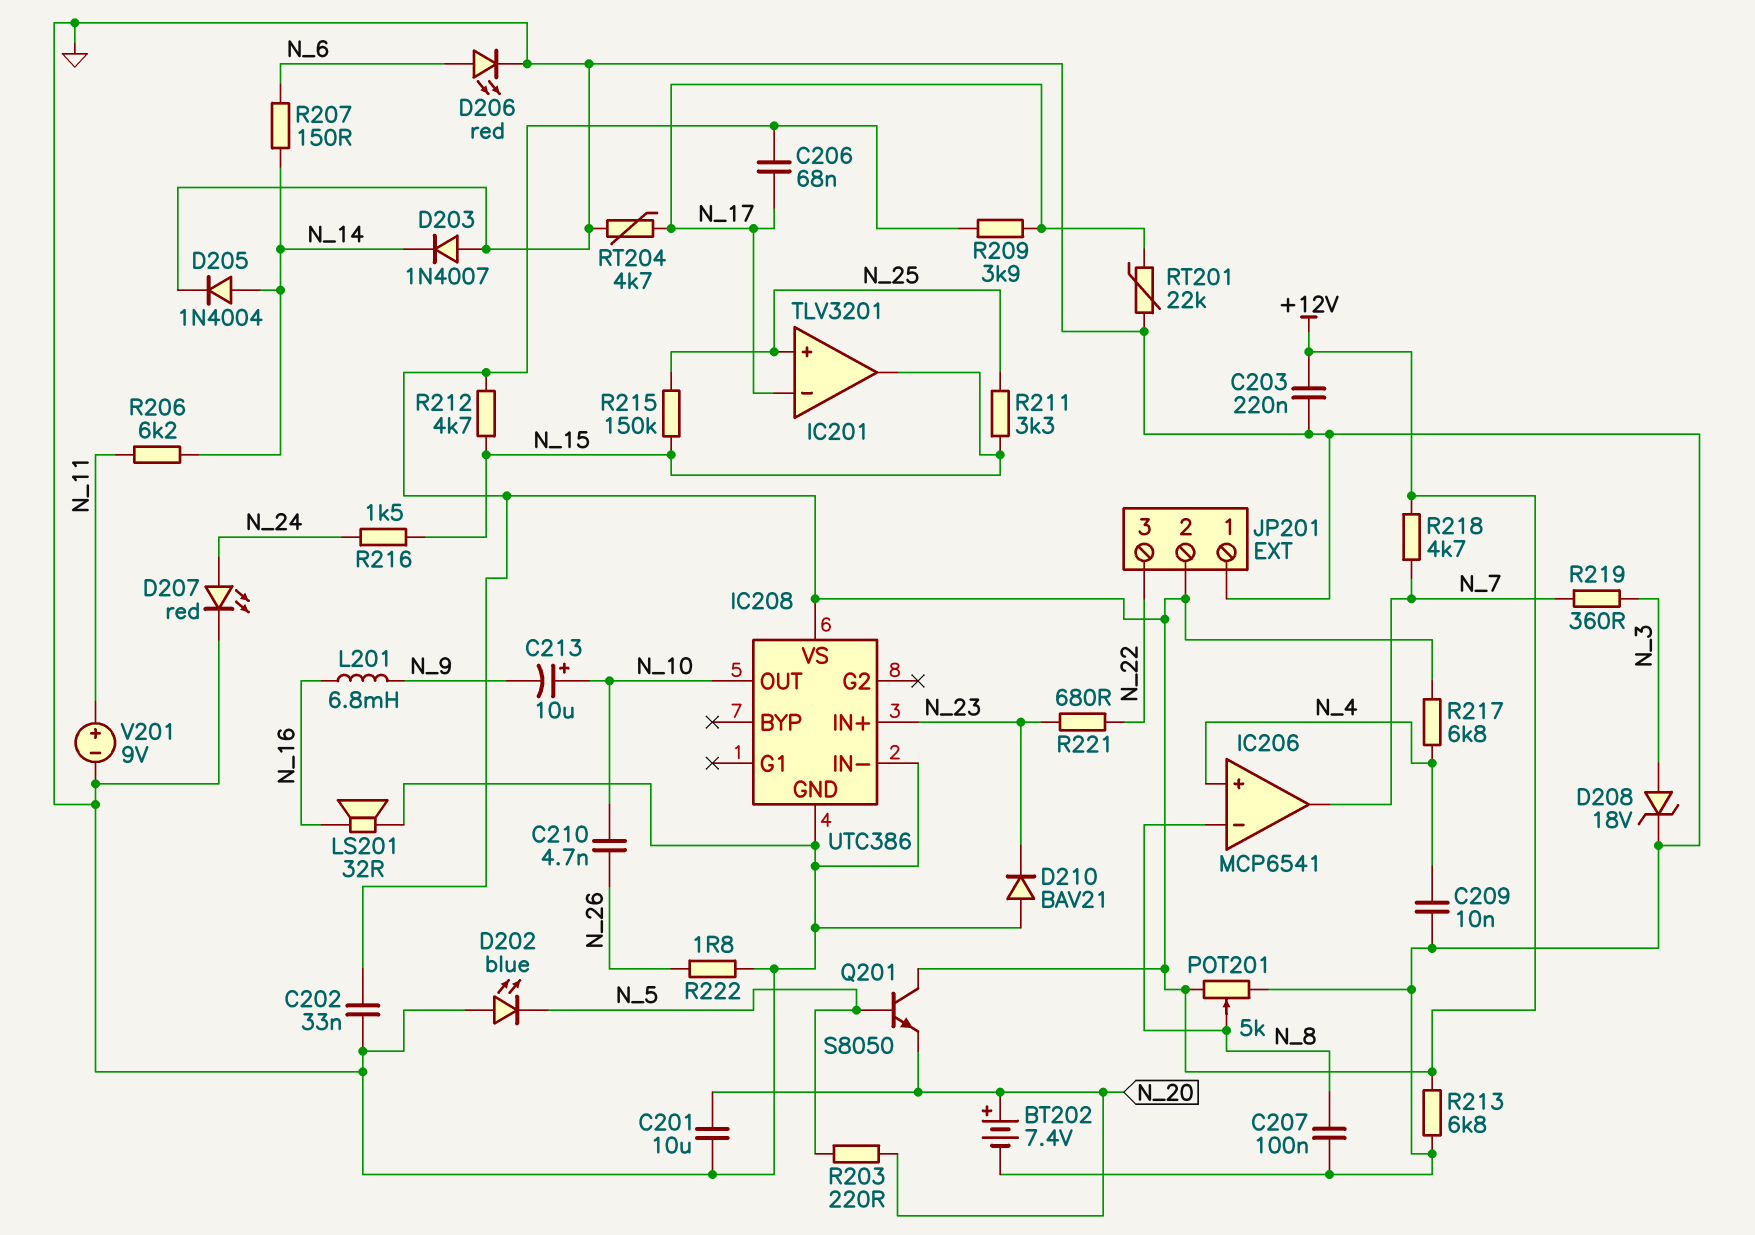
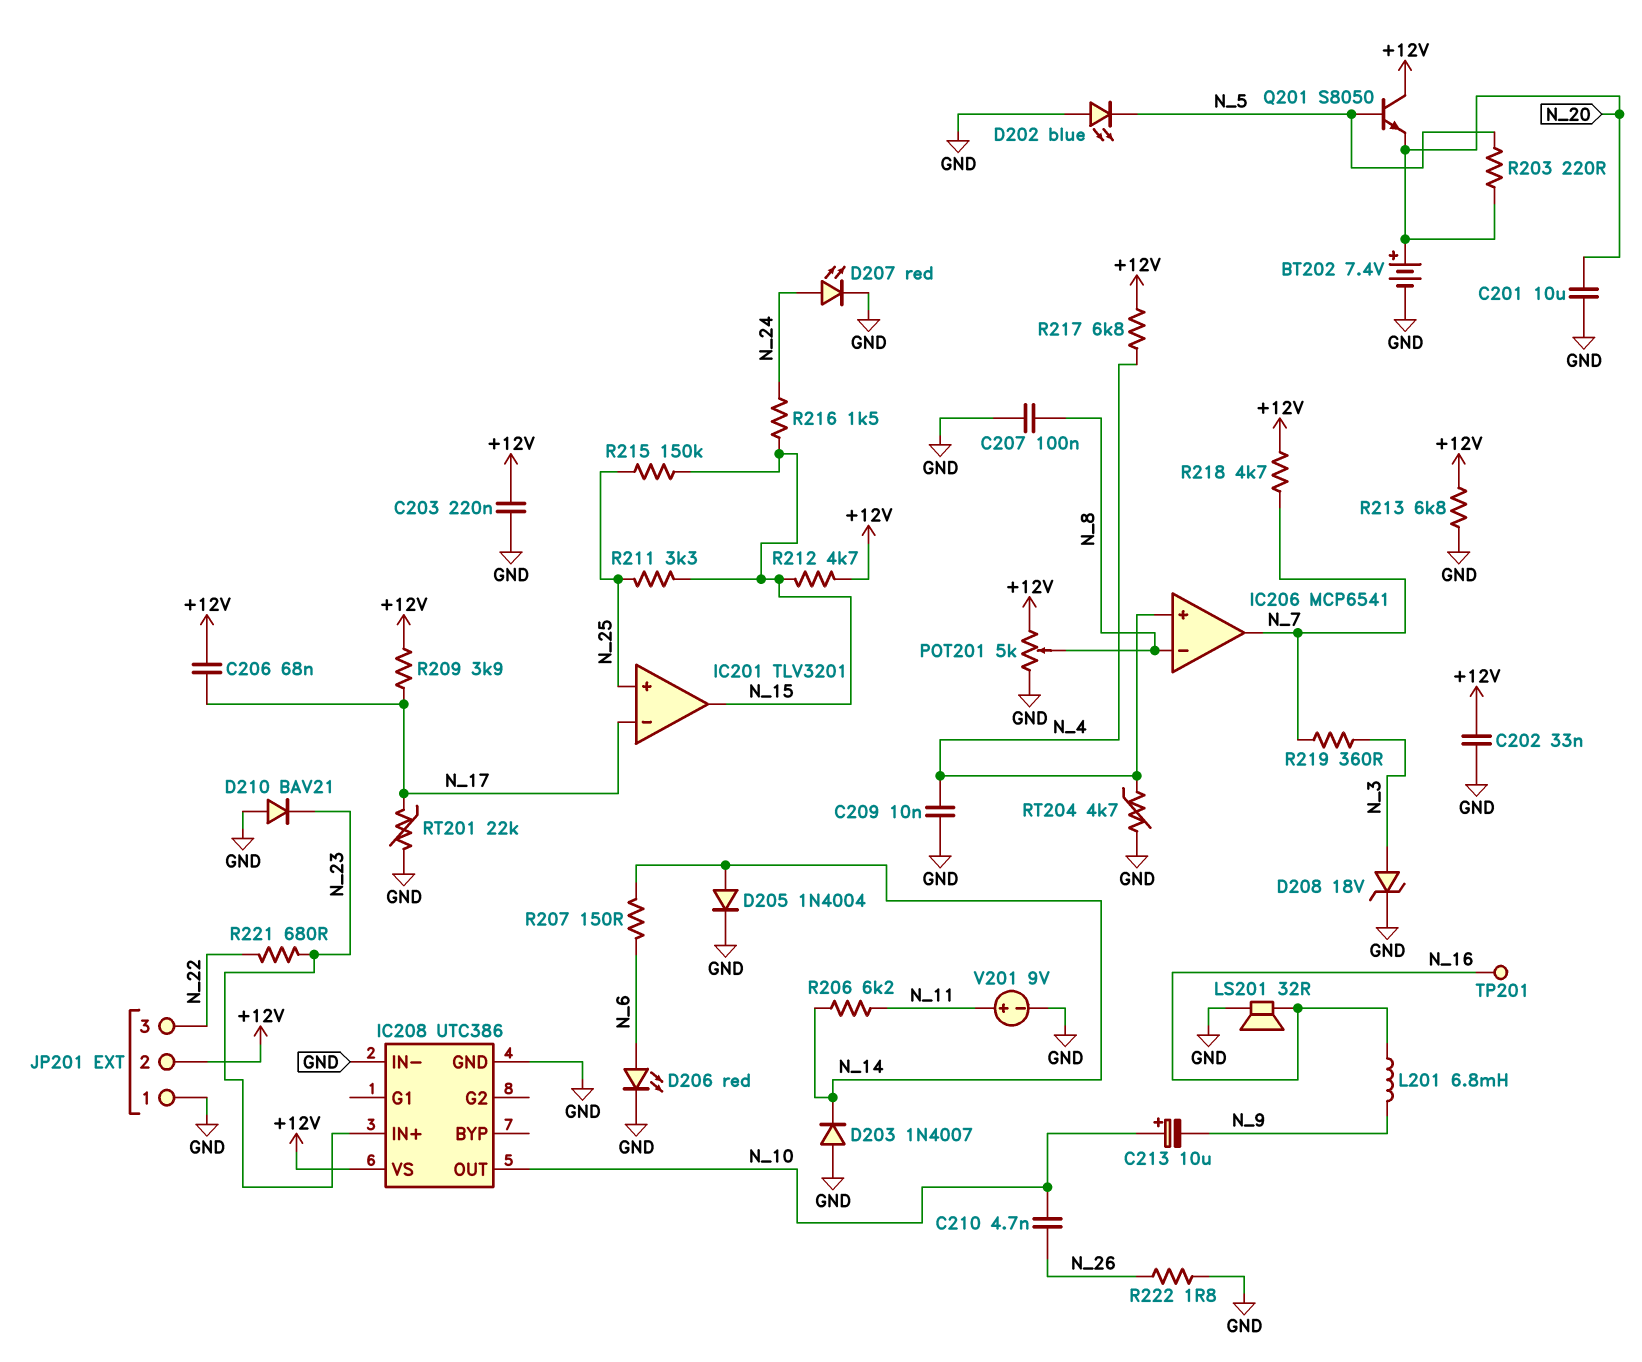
RT204: 4.7k (GND, N_17) -> 4.7k (GND, N_4)
TP201: none -> test point (N_16)

